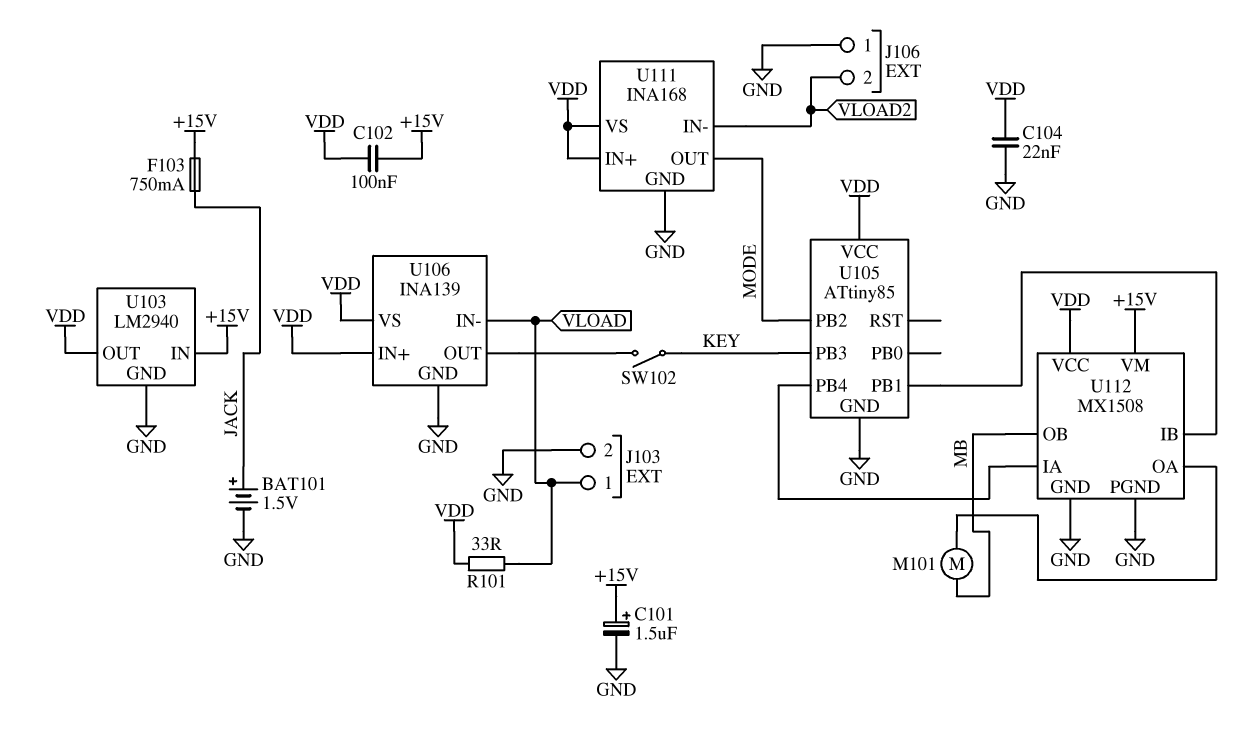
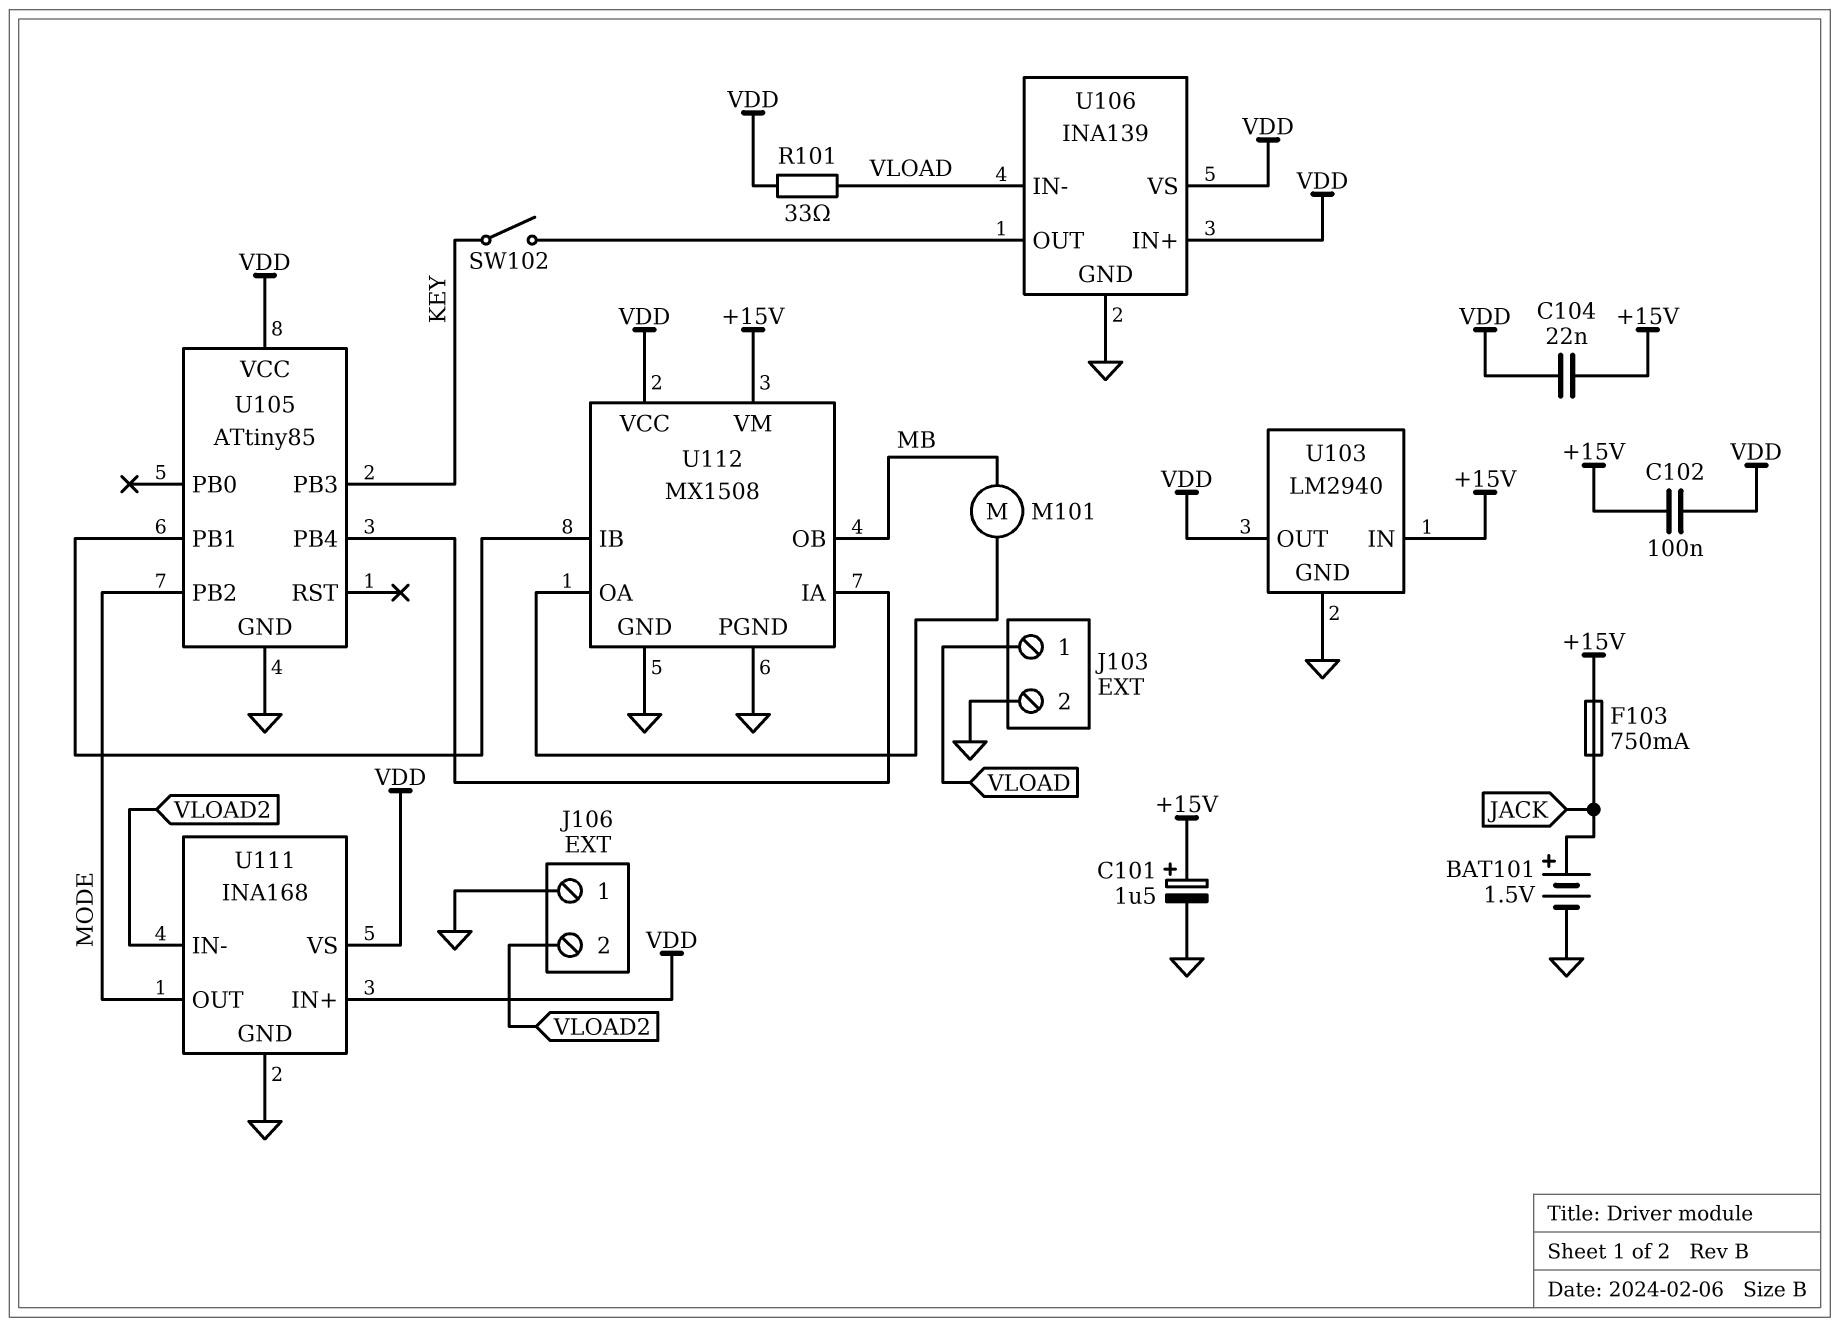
C104: 22nF (GND, VDD) -> 22nF (+15V, VDD)

